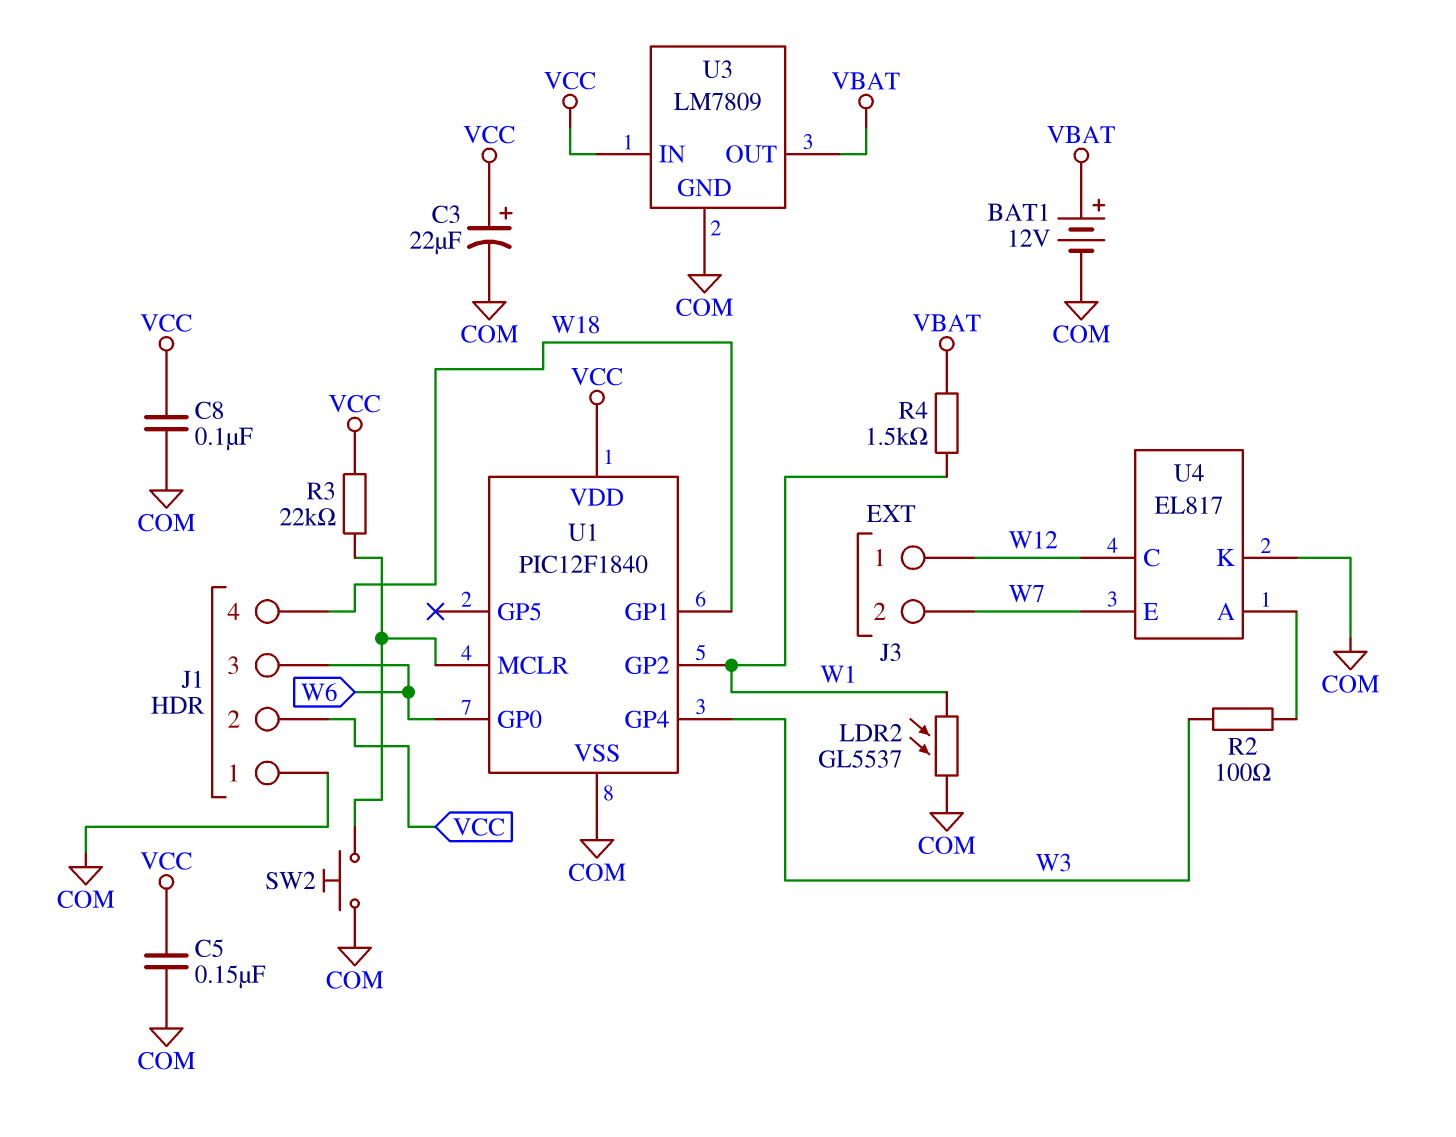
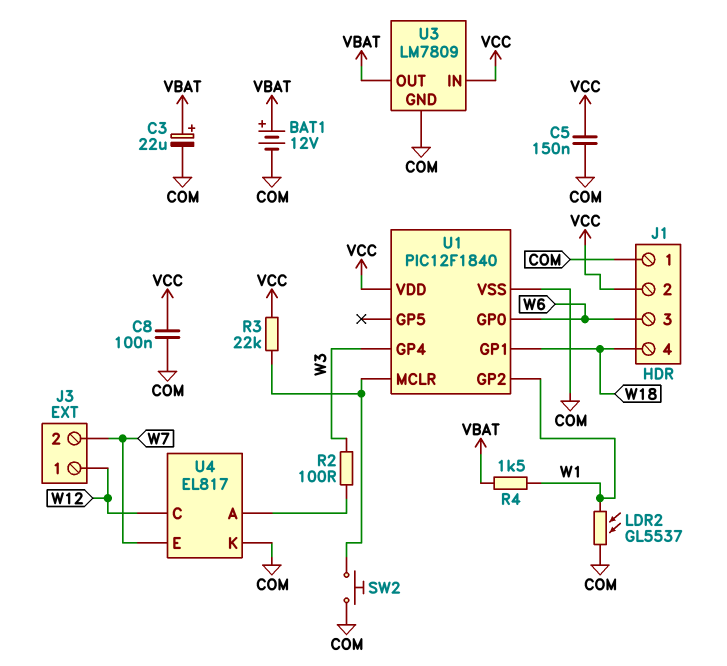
C3: 22uF (plus VCC, minus COM) -> 22uF (plus VBAT, minus COM)

